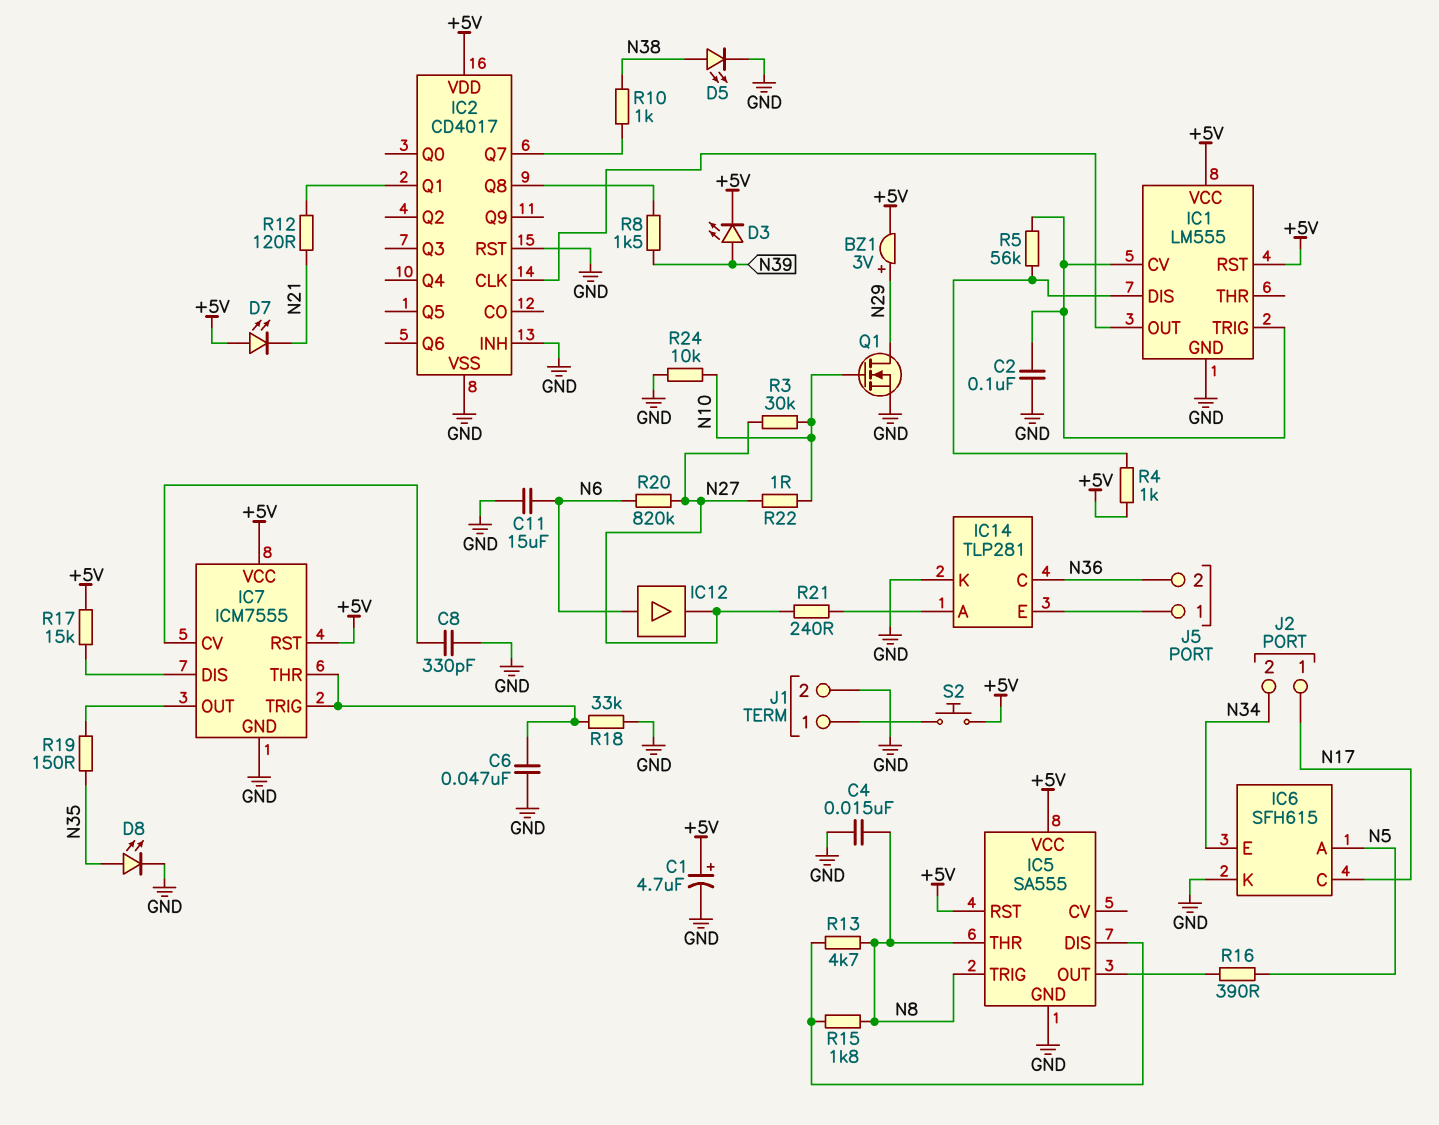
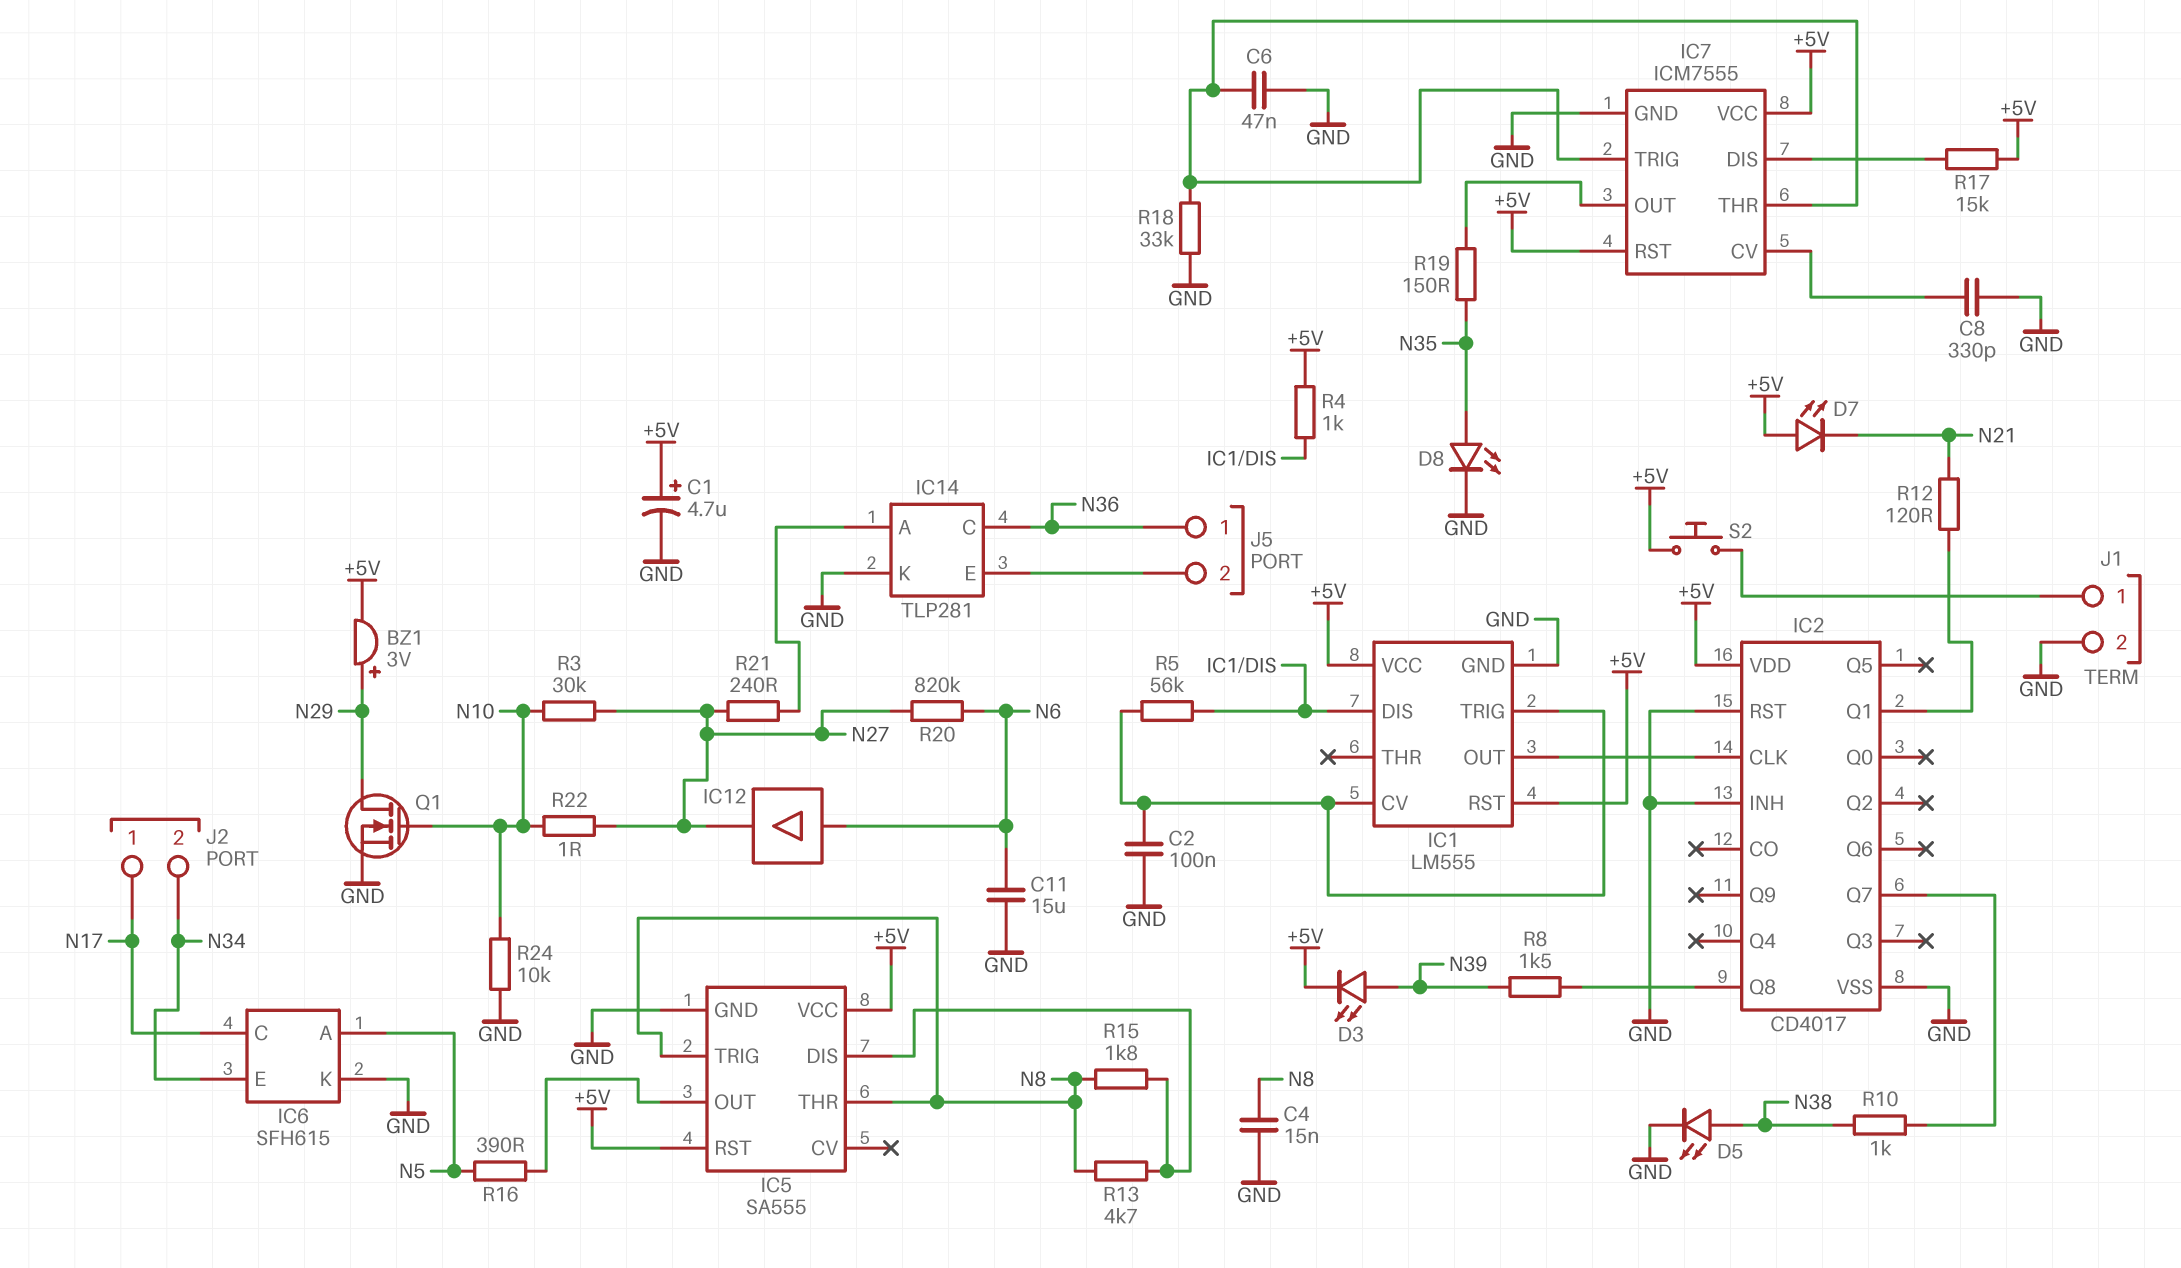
J5 pin 1: IC14/E -> N36
J5 pin 2: N36 -> IC14/E

